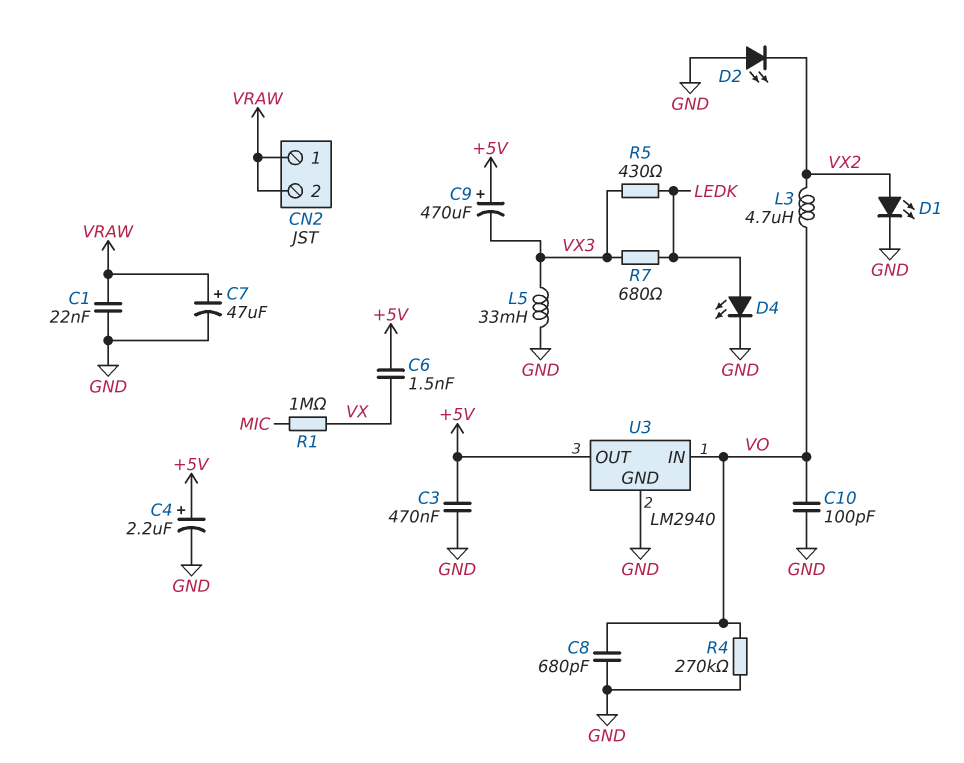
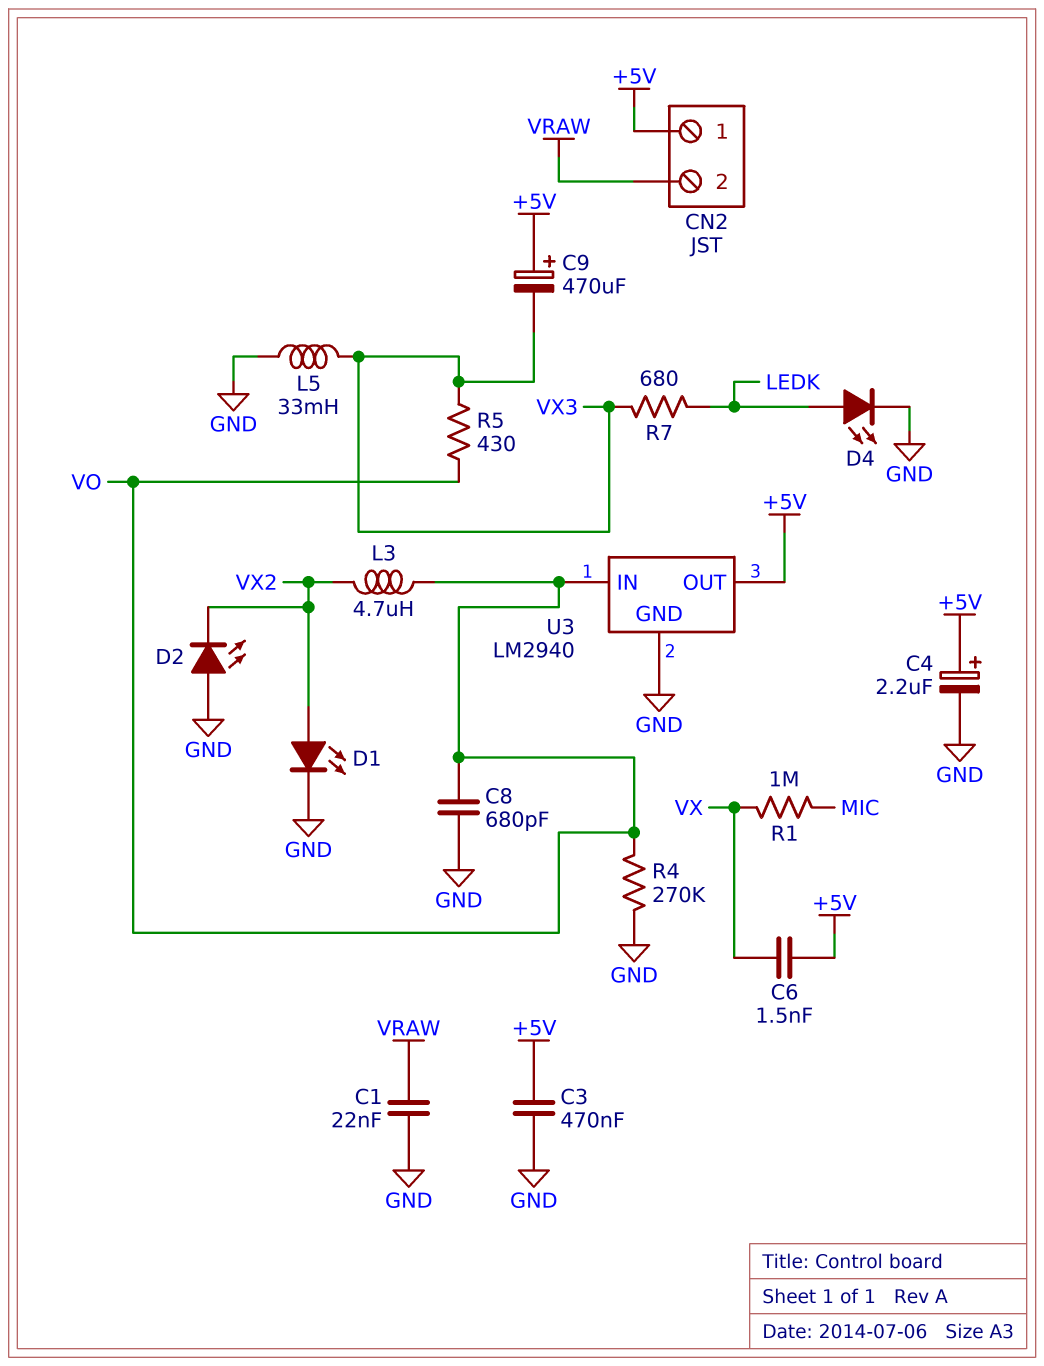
C7: 47uF (plus VRAW, minus GND) -> none
C10: 100pF (GND, VO) -> none
CN2 pin 1: VRAW -> +5V
R5: 430 (LEDK, VX3) -> 430 (VO, VX3)

